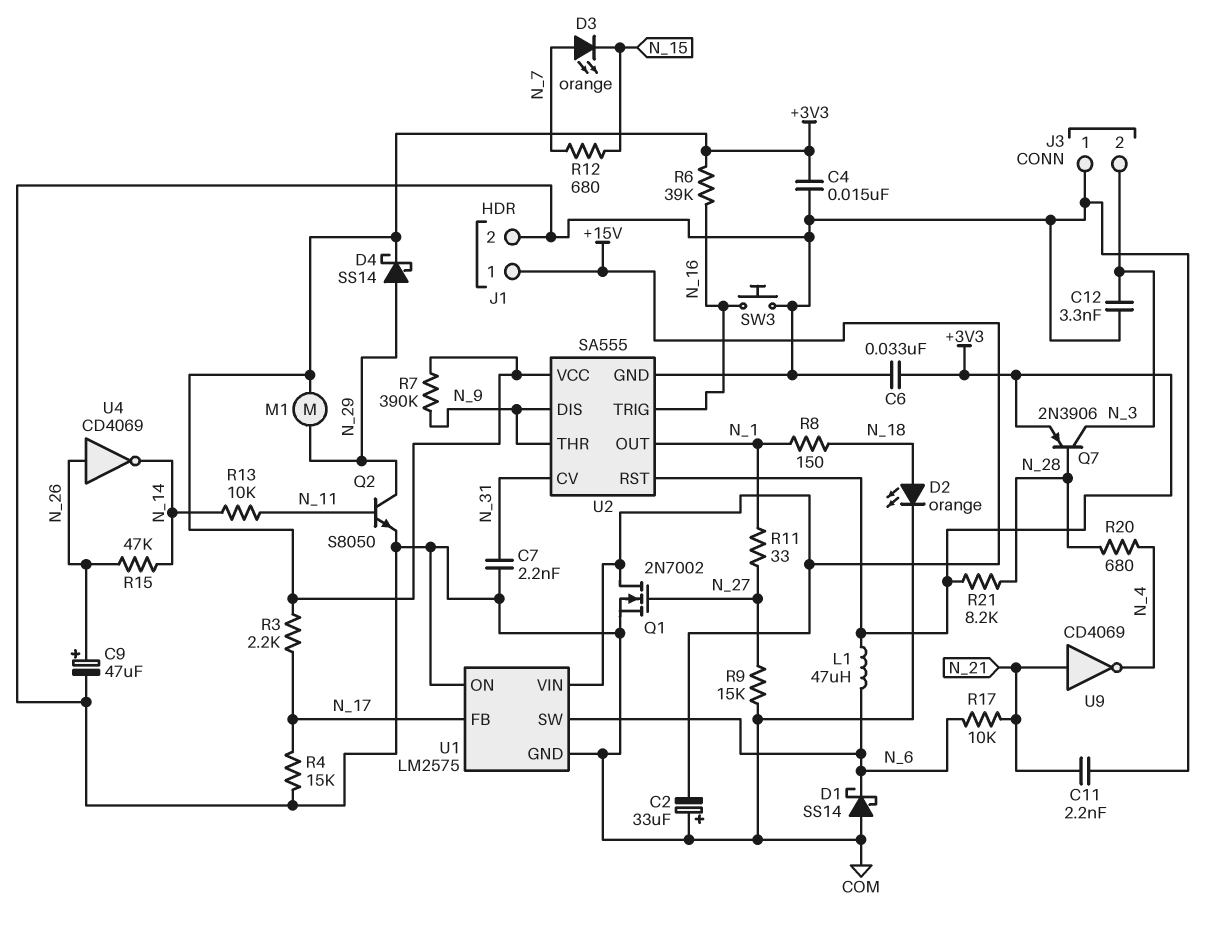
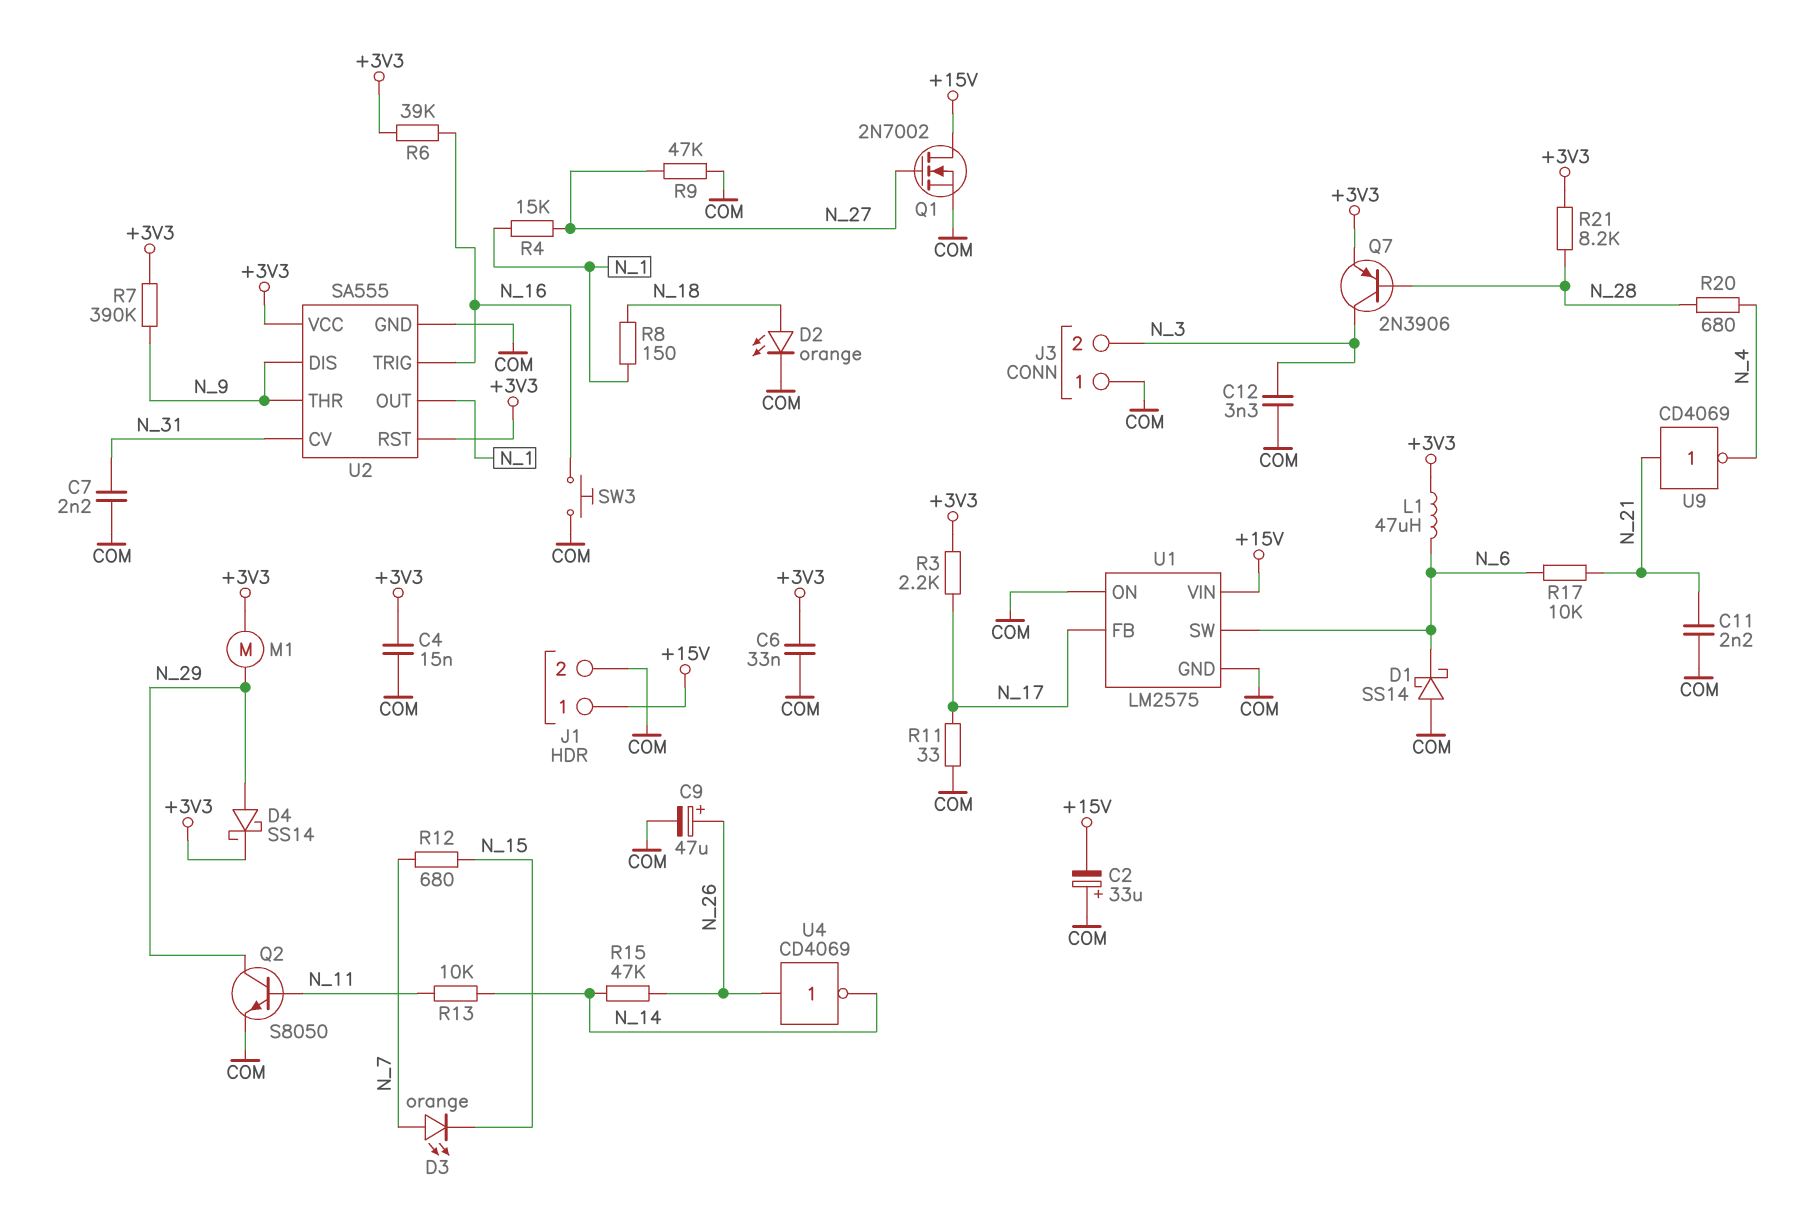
R4: 15k (COM, N_17) -> 15k (N_1, N_27)
R9: 15k (COM, N_27) -> 47k (COM, N_27)
R11: 33 (N_1, N_27) -> 33 (COM, N_17)

